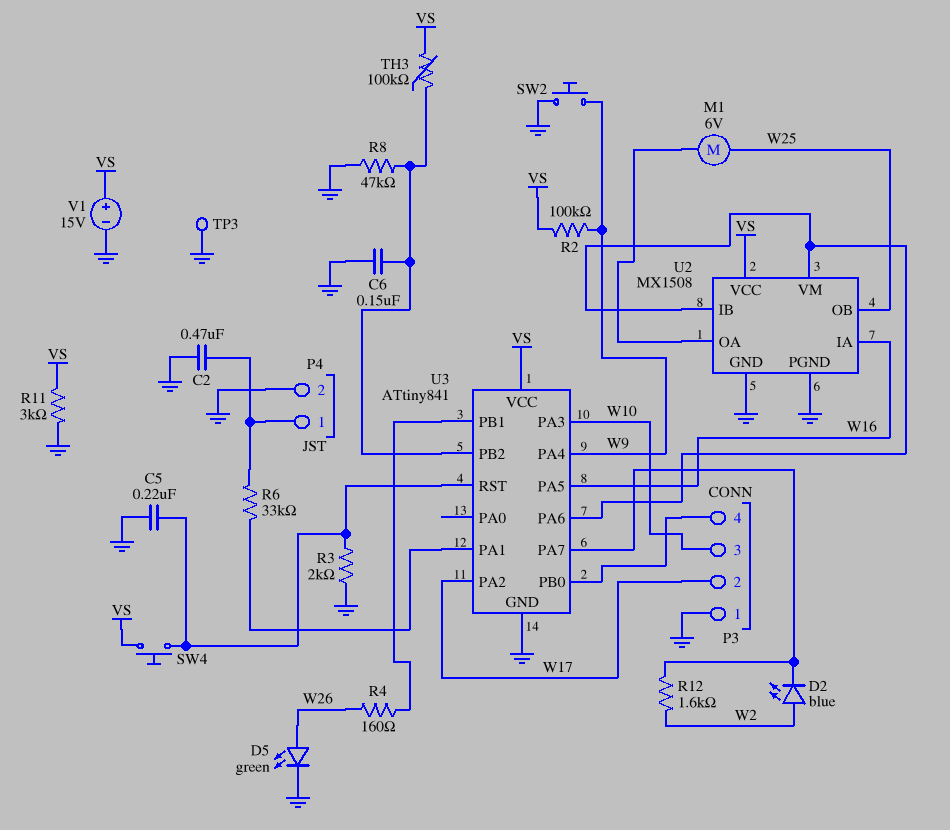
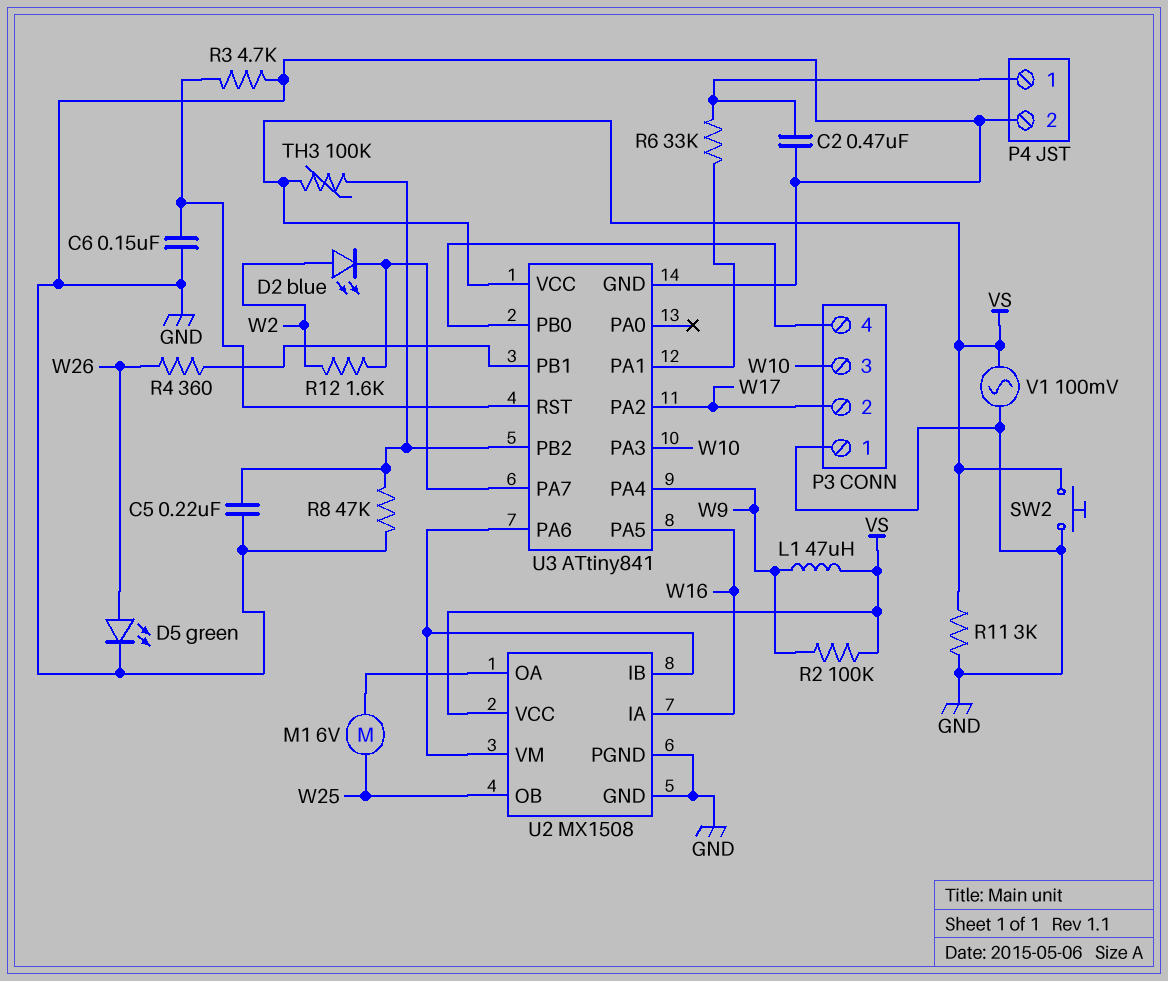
C5: 220nF (GND, U3/RST) -> 220nF (GND, U3/PB2)
C6: 150nF (GND, U3/PB2) -> 150nF (GND, U3/RST)
L1: none -> 47uH (VS, W9)
R3: 2k (GND, U3/RST) -> 4.7k (GND, U3/RST)
R4: 160 (U3/PB1, W26) -> 360 (U3/PB1, W26)
SW2: button (GND, W9) -> button (GND, VS)
SW4: button (U3/RST, VS) -> none
TP3: test point (GND) -> none
V1: 15V (plus VS, minus GND) -> AC 100mV (GND, VS)

